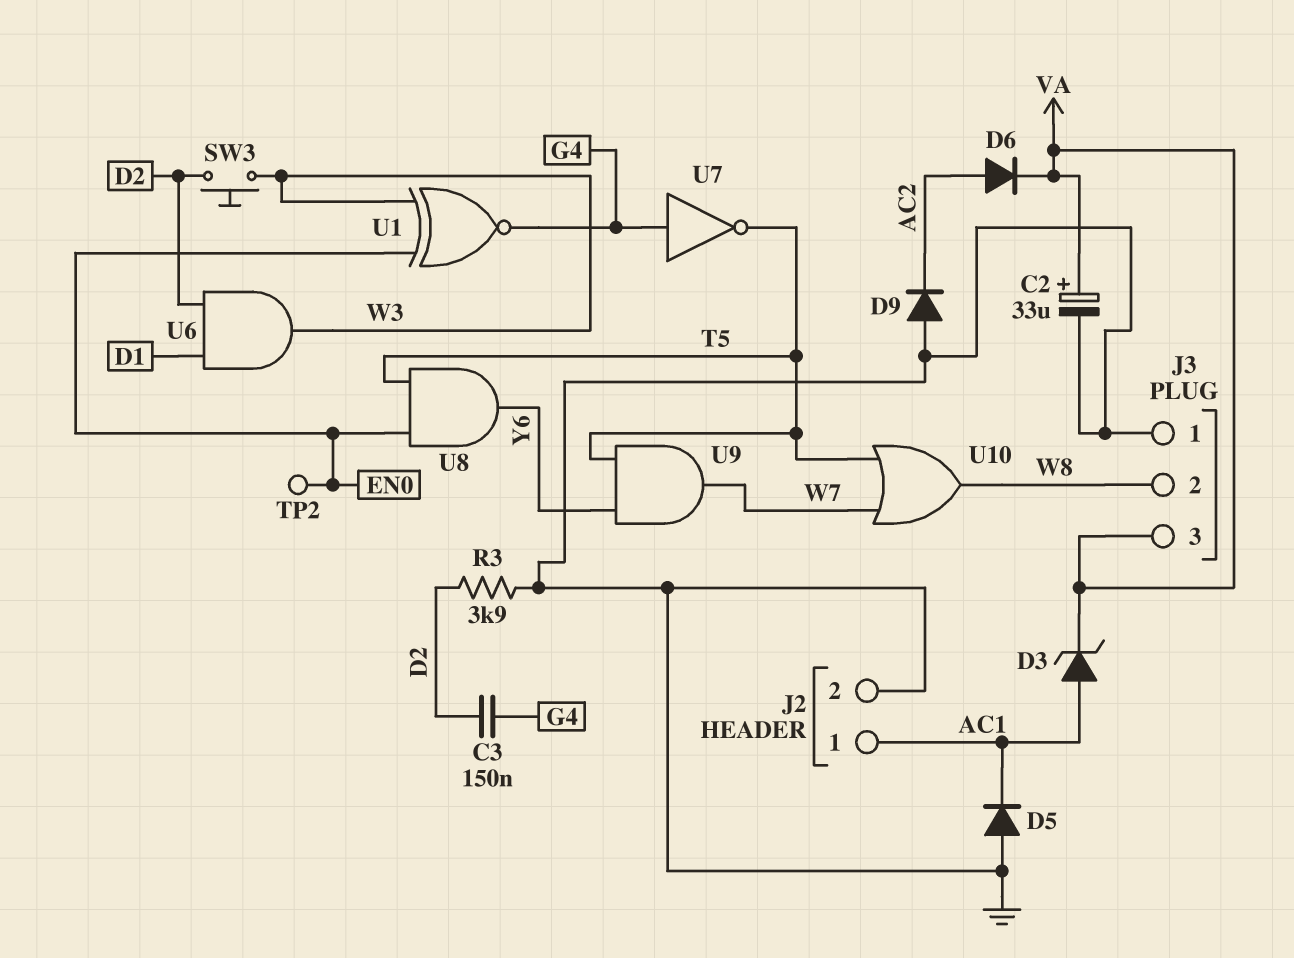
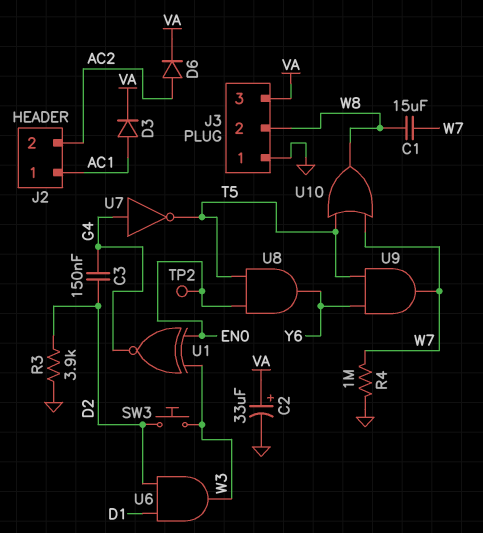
C1: none -> 15uF (W7, W8)
D3: zener (A AC1, K VA) -> diode (A AC1, K VA)
D5: diode (A GND, K AC1) -> none
D9: diode (A GND, K AC2) -> none
J2 pin 2: GND -> AC2
R4: none -> 1M (GND, W7)

